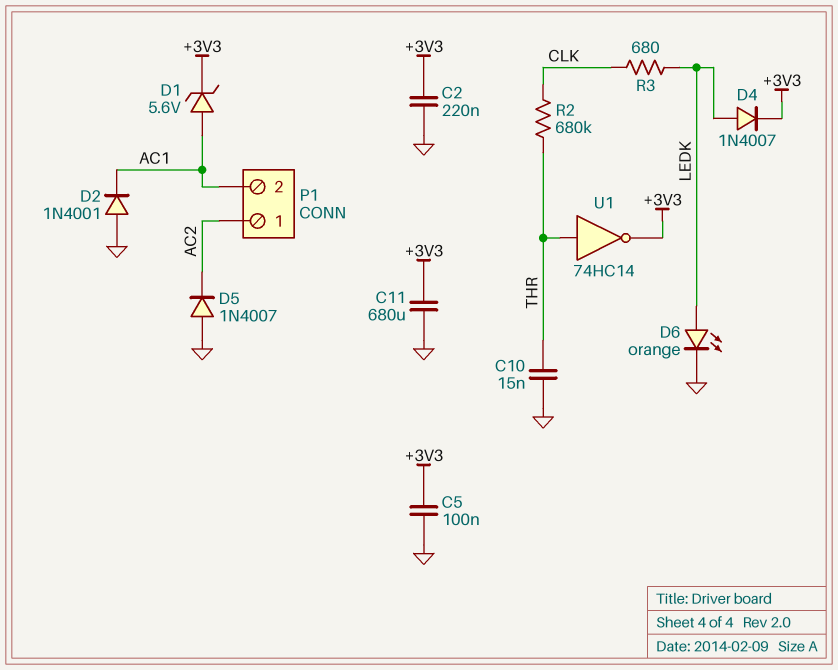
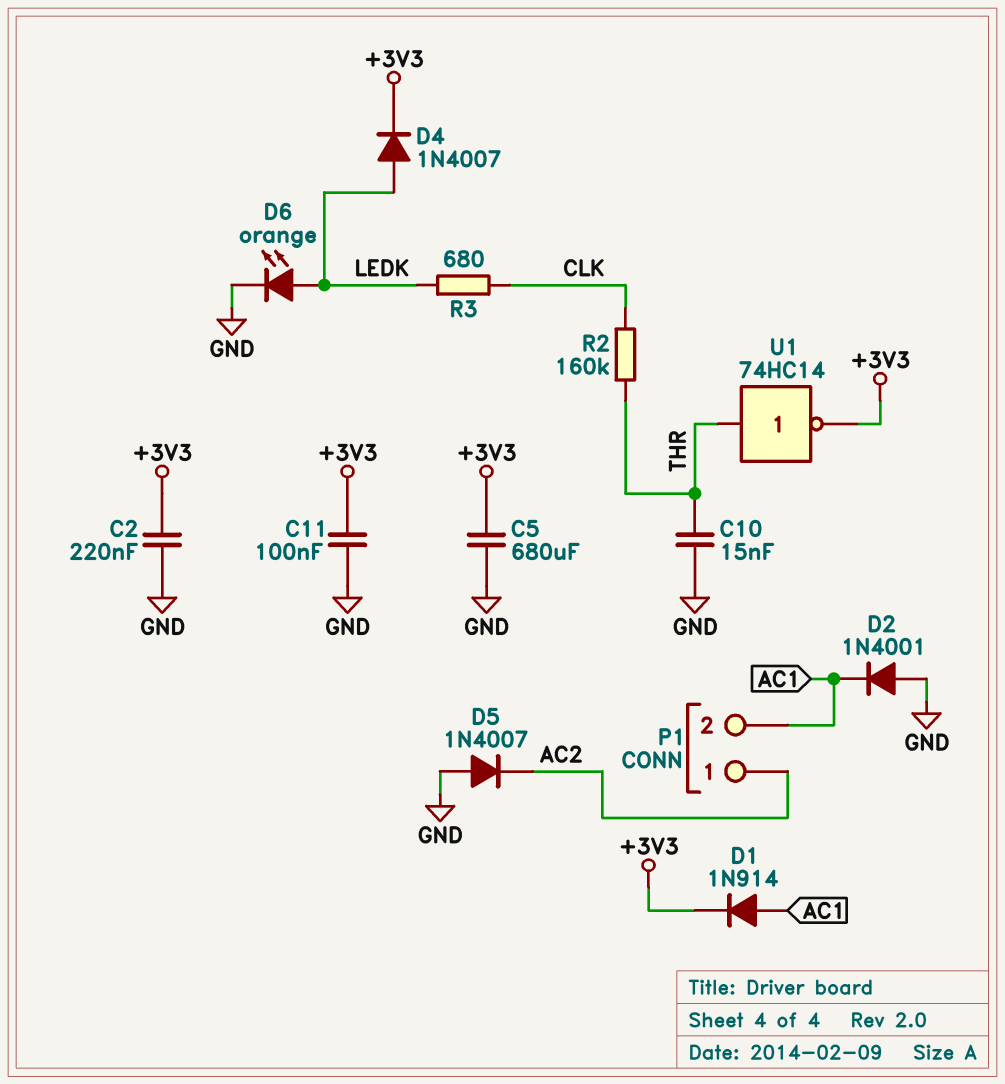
C5: 100nF (+3V3, GND) -> 680uF (+3V3, GND)
C11: 680uF (+3V3, GND) -> 100nF (+3V3, GND)
D1: zener 5.6V (A AC1, K +3V3) -> diode 1N914 (A AC1, K +3V3)
R2: 680k (CLK, THR) -> 160k (CLK, THR)

